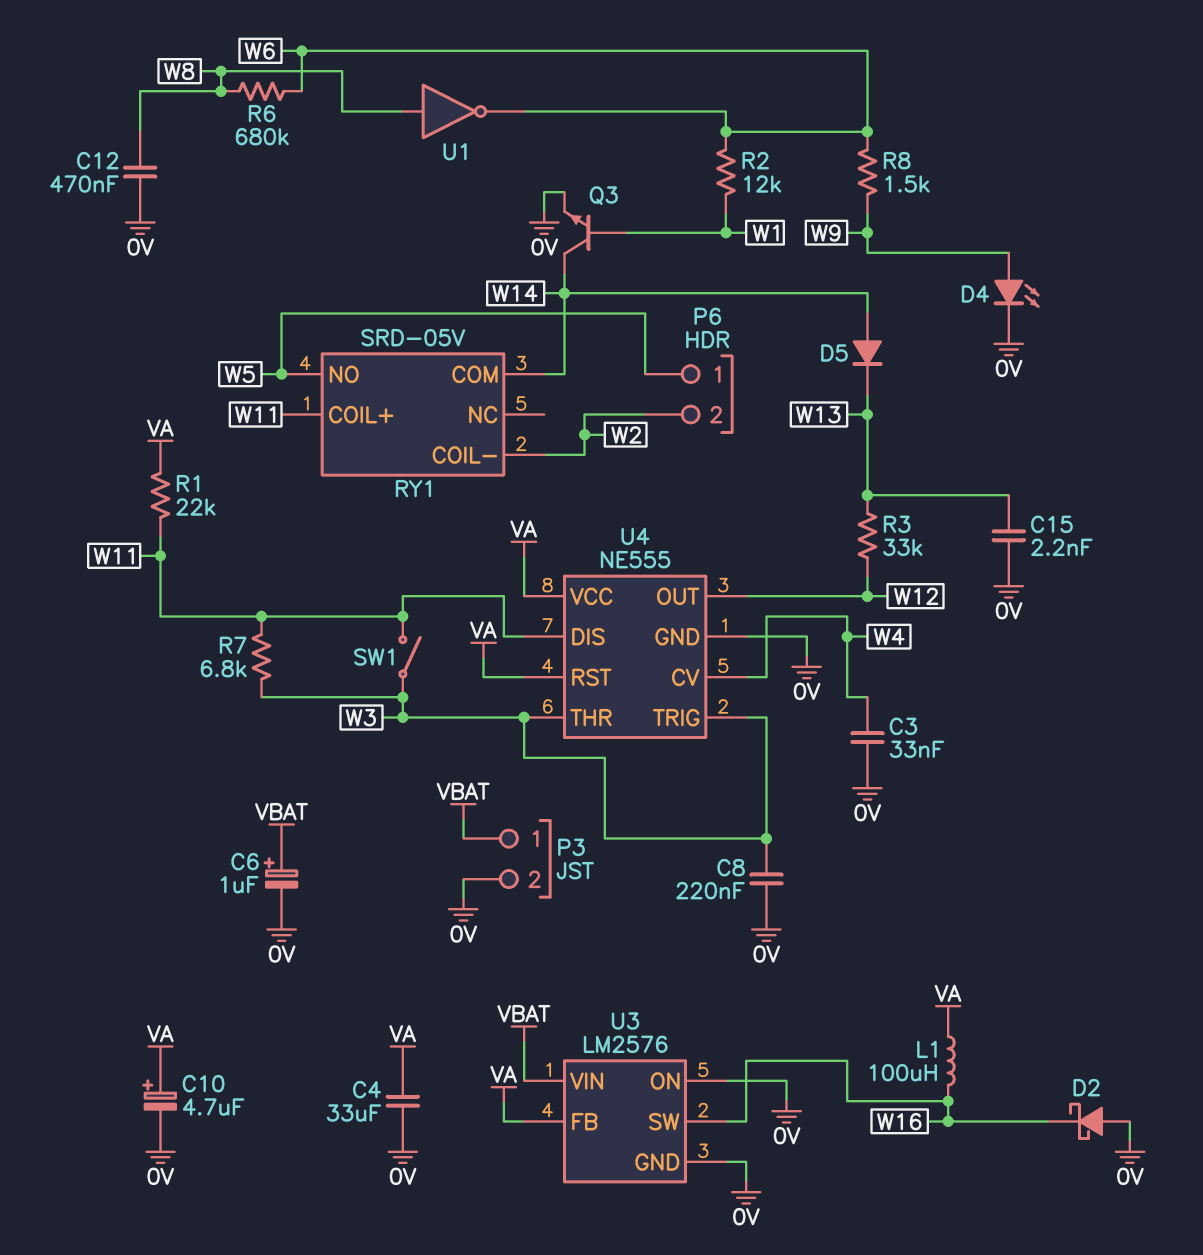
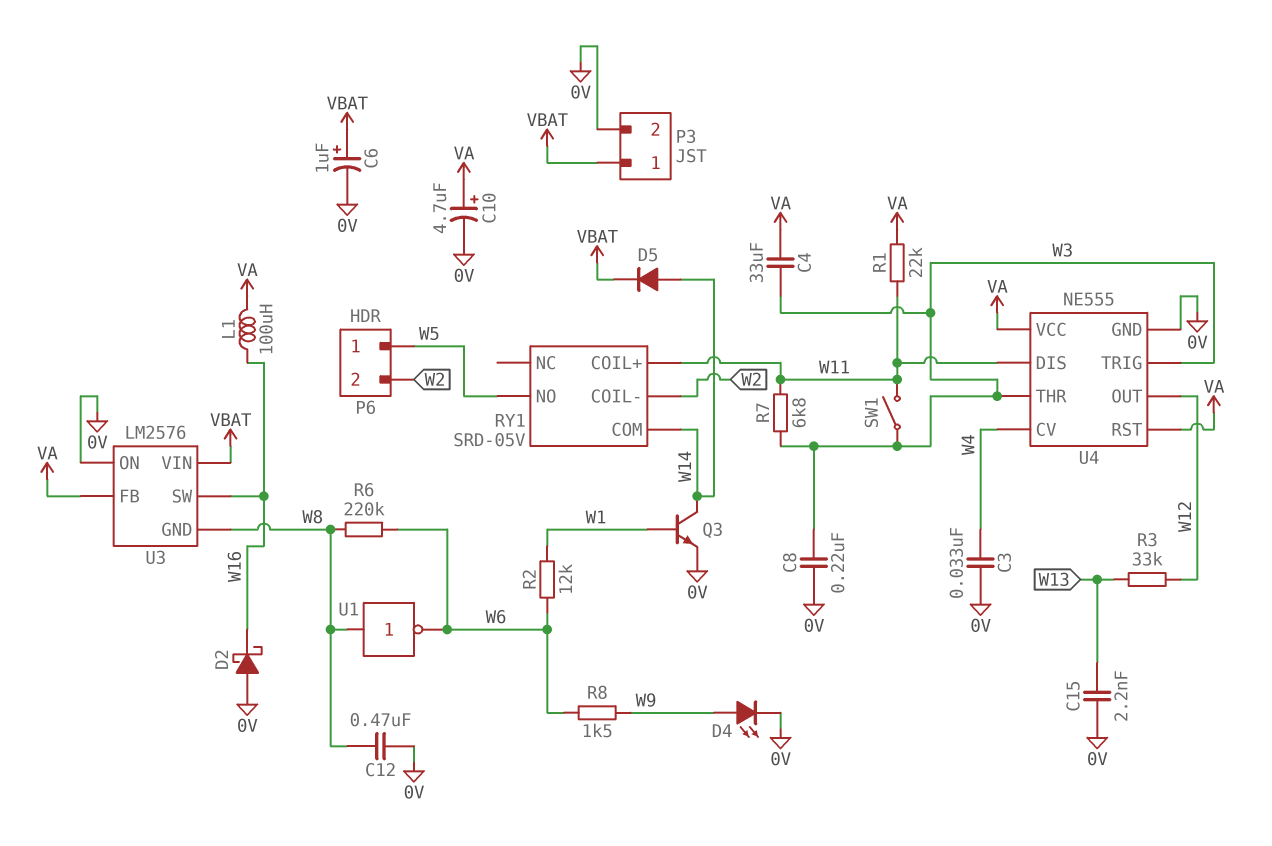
C4: 33uF (0V, VA) -> 33uF (VA, W3)
D5: diode (A W14, K W13) -> diode (A W14, K VBAT)
R6: 680k (W6, W8) -> 220k (W6, W8)
U3 pin GND: 0V -> W8

